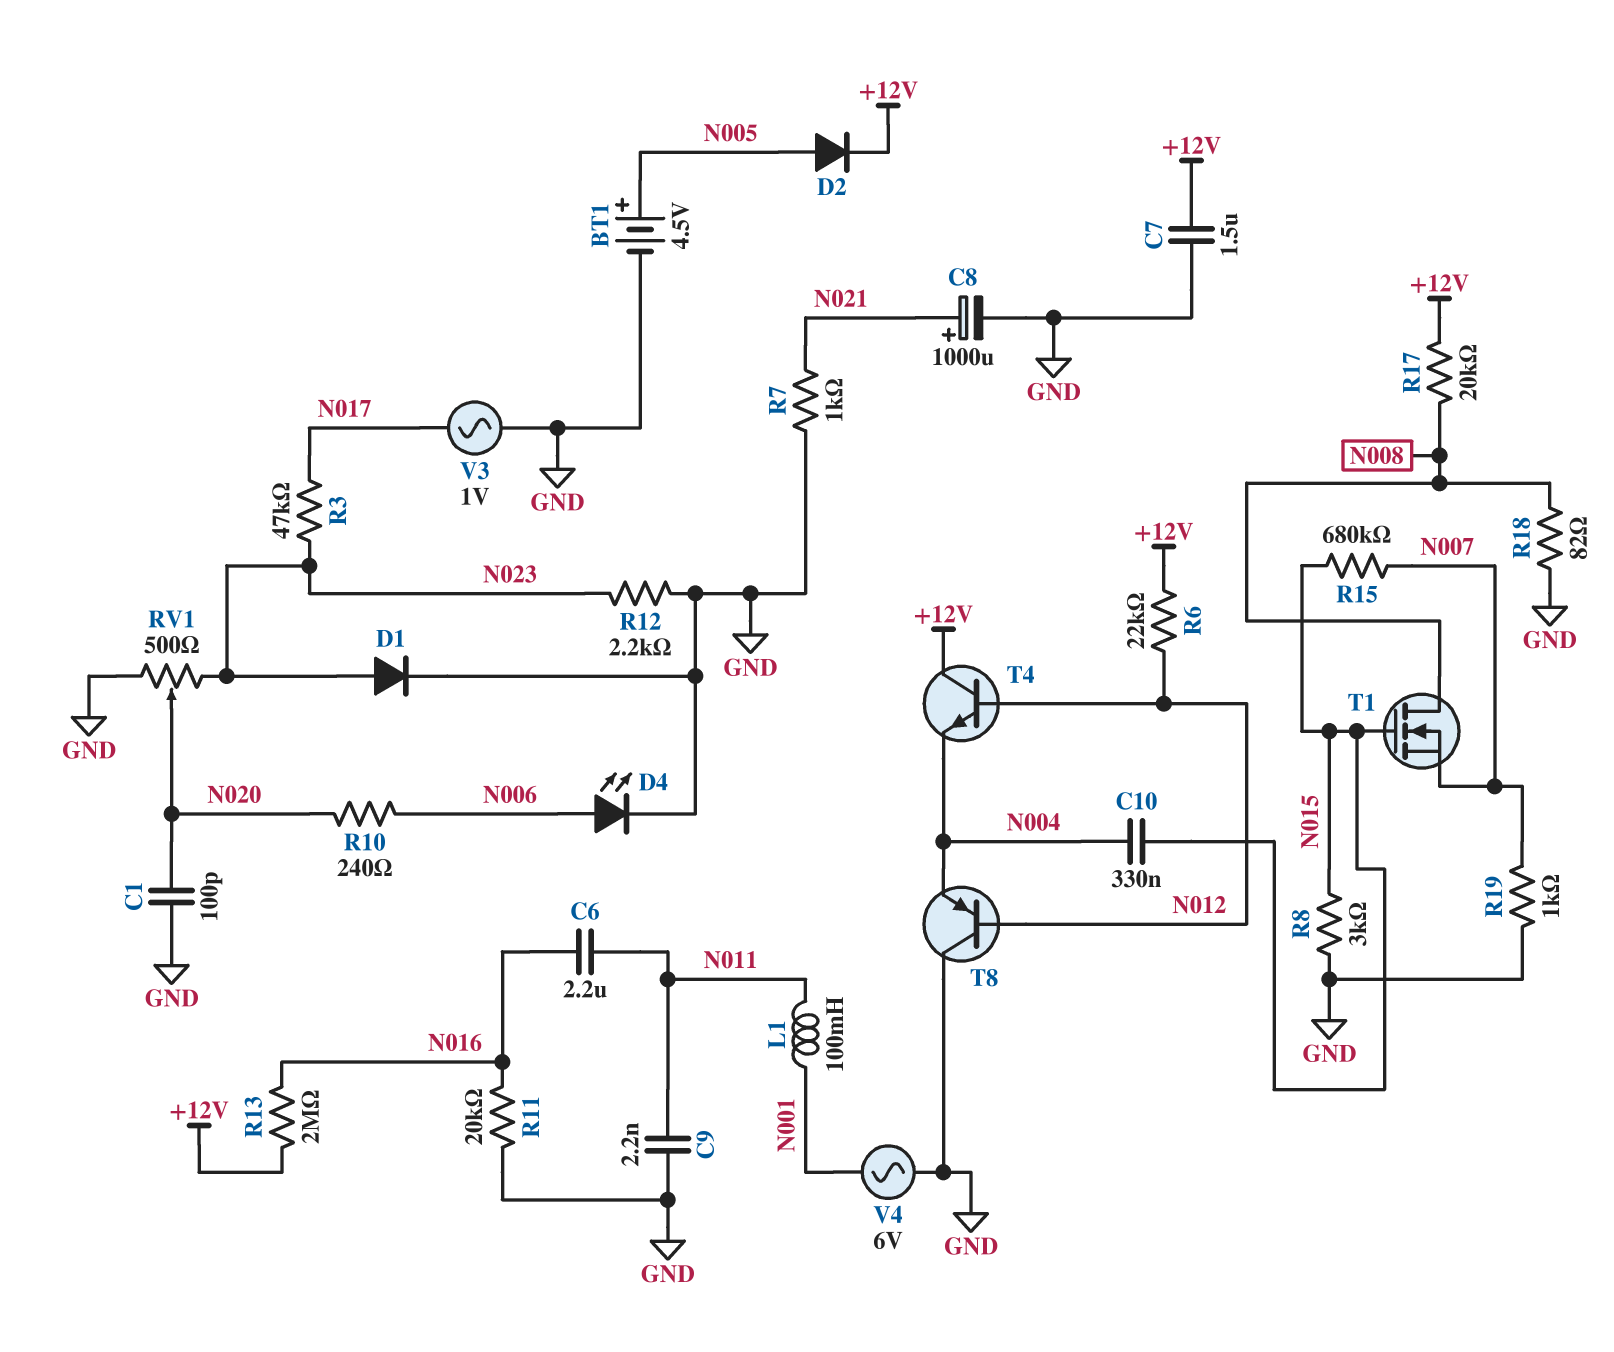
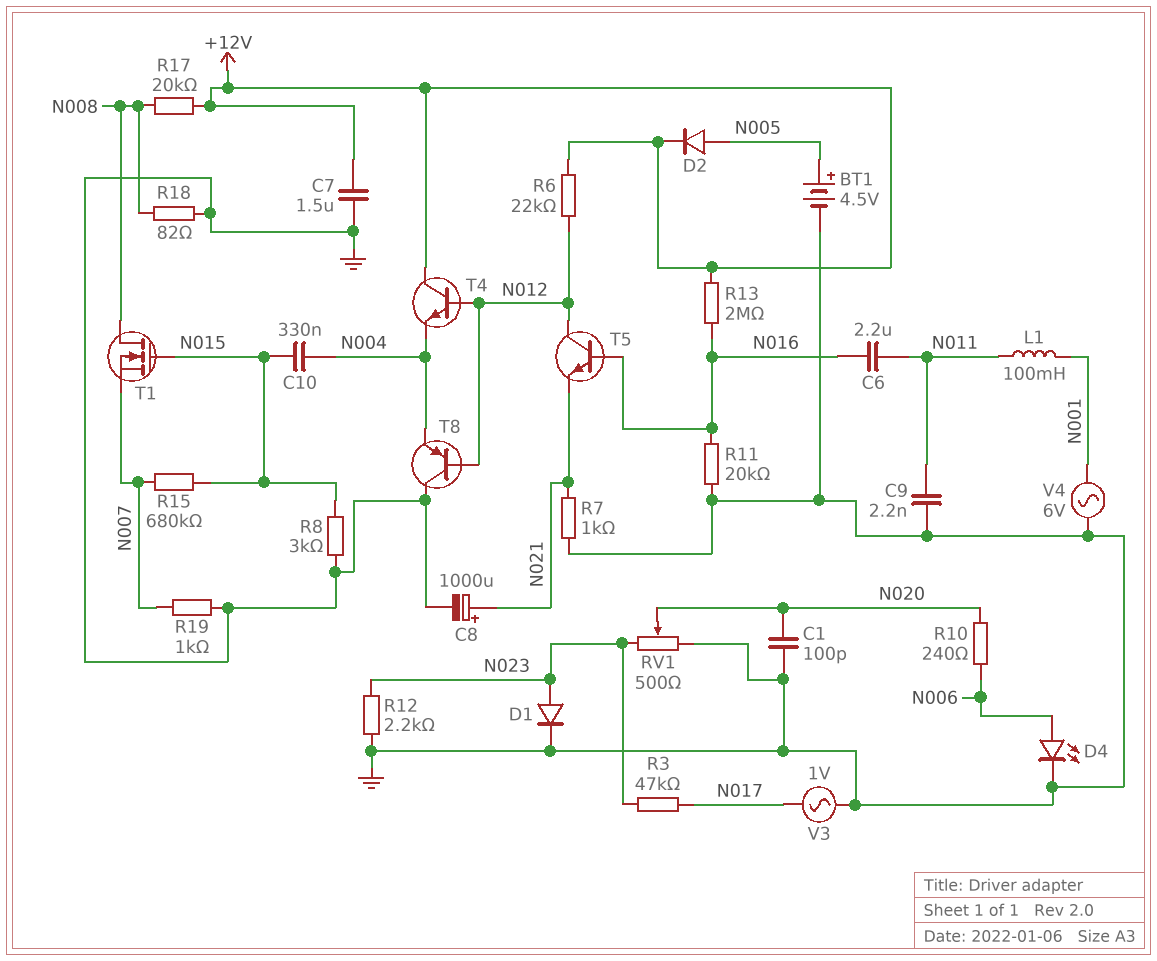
T5: none -> NPN (B N016, C N012, E N021)

